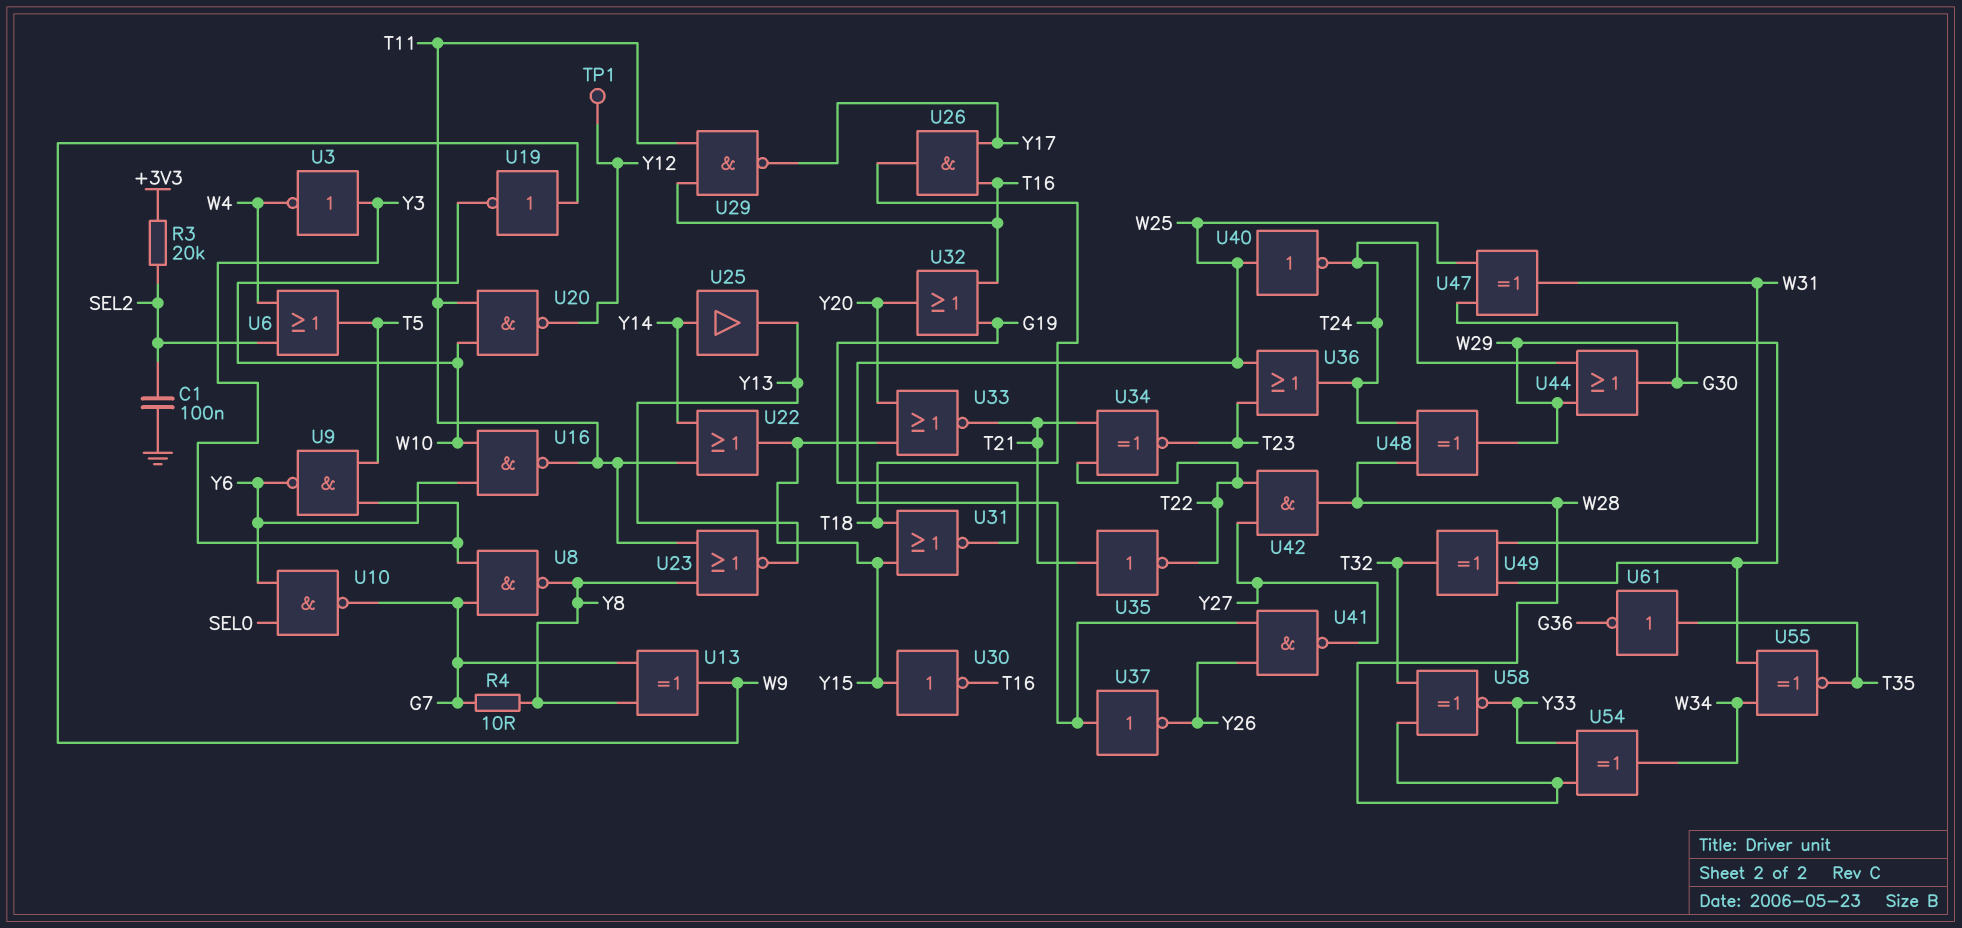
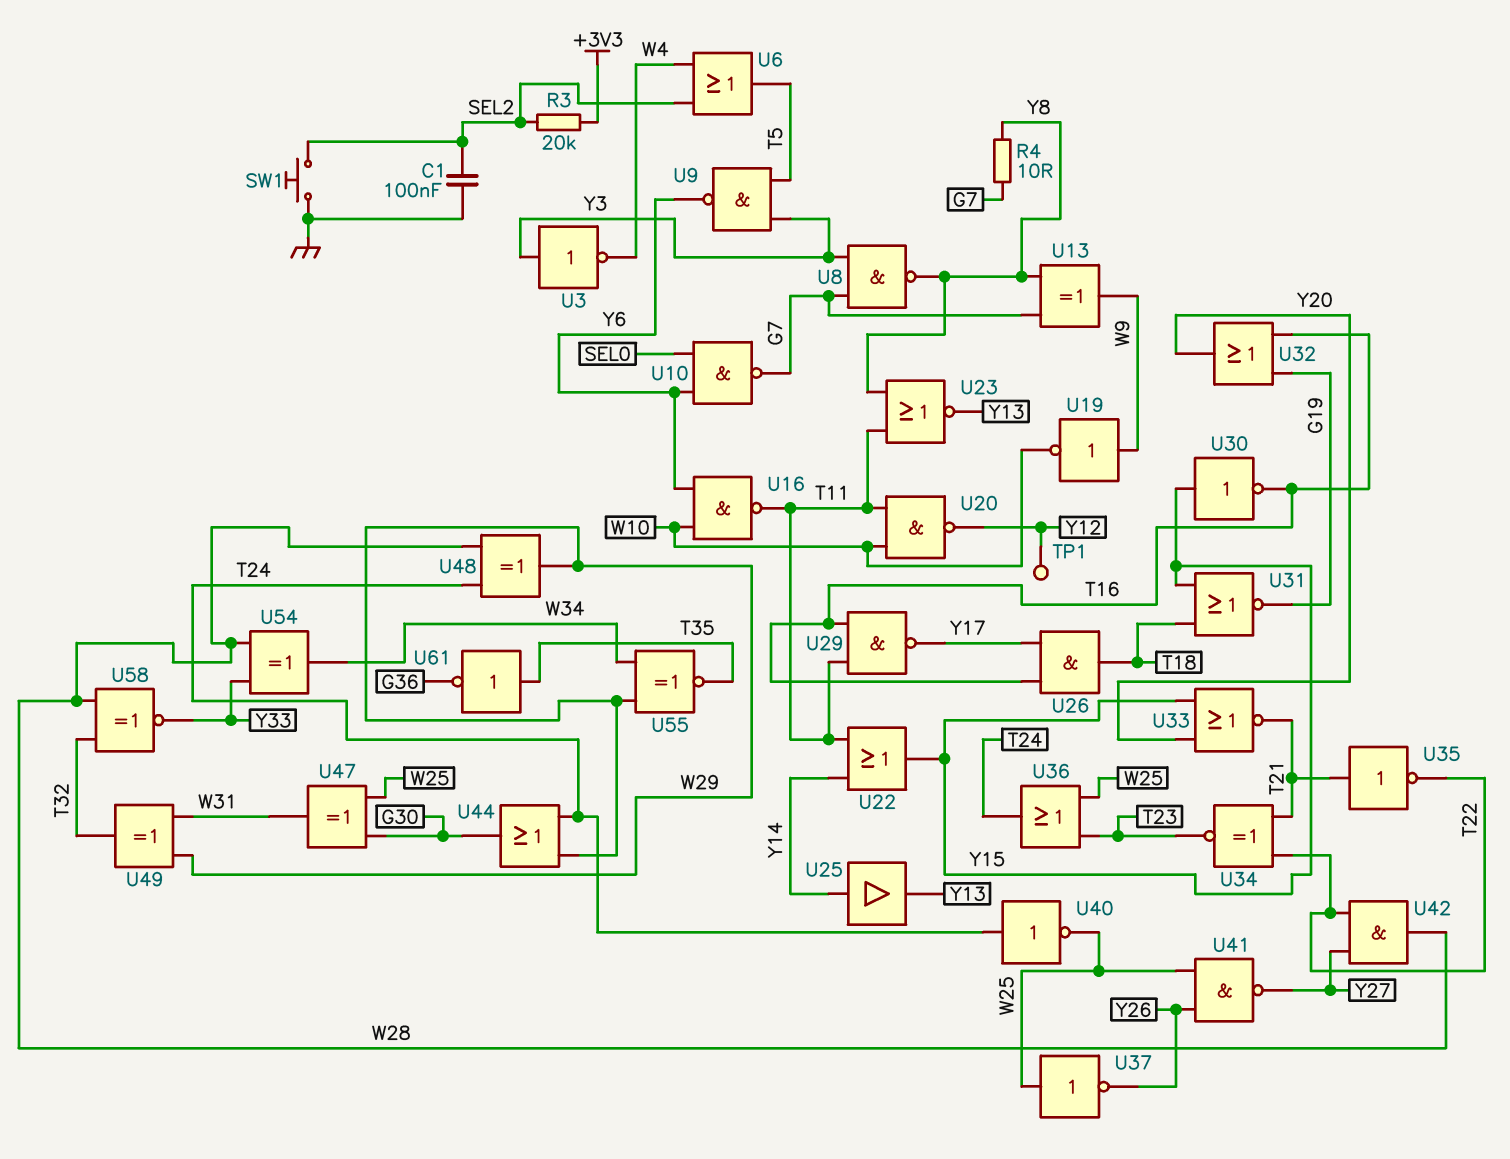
SW1: none -> button (GND, SEL2)
U40: NOT (in W25, out T24) -> NOT (in T24, out W25)

